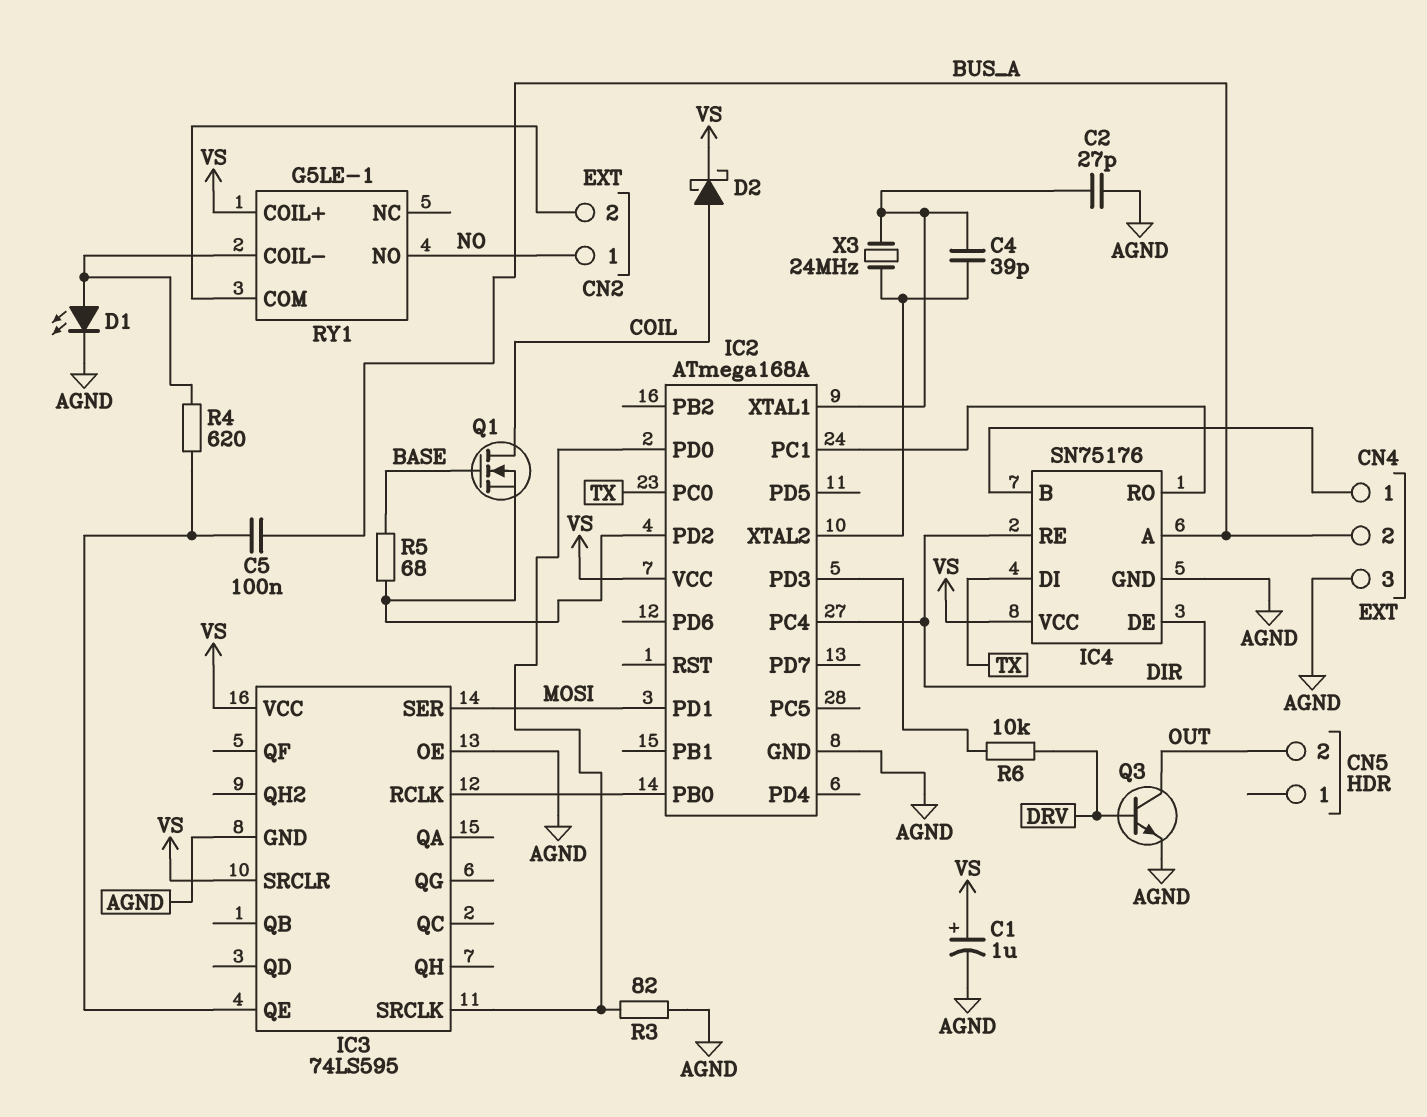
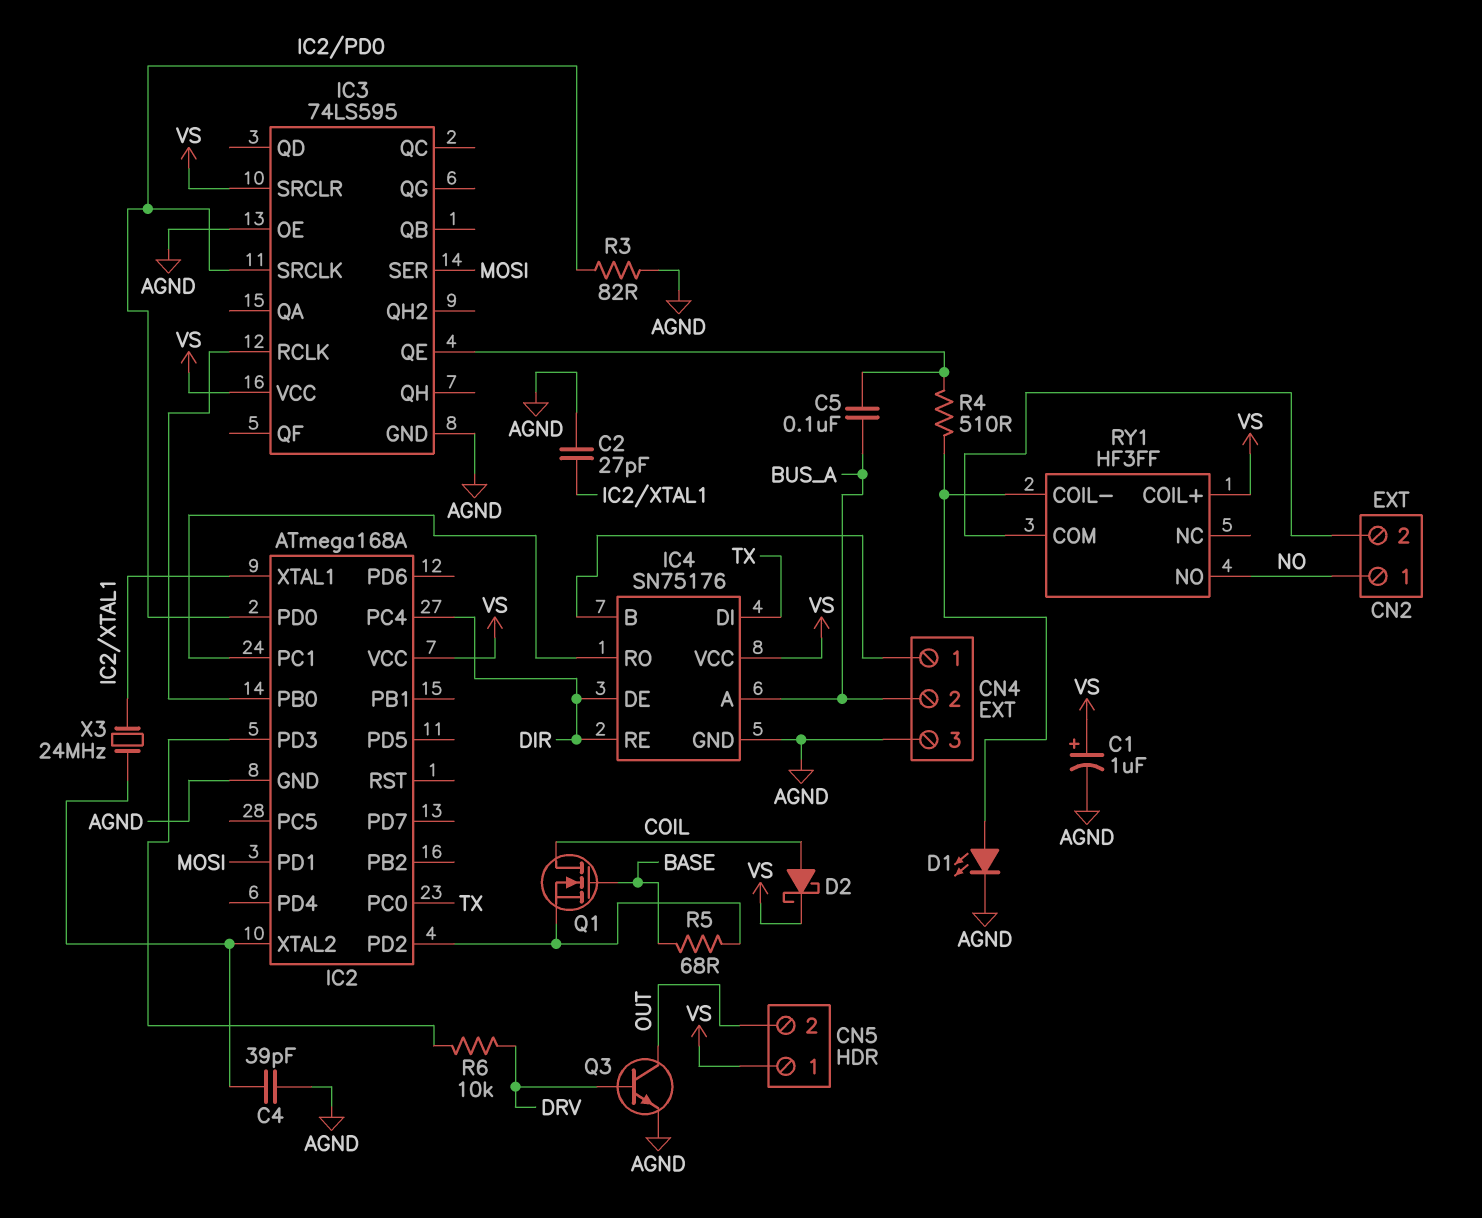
C4: 39pF (IC2/XTAL1, IC2/XTAL2) -> 39pF (AGND, IC2/XTAL2)
CN5 pin 1: none -> VS
R4: 620 (IC3/QE, RY1/COIL-) -> 510 (IC3/QE, RY1/COIL-)
RY1: G5LE-1 -> HF3FF

